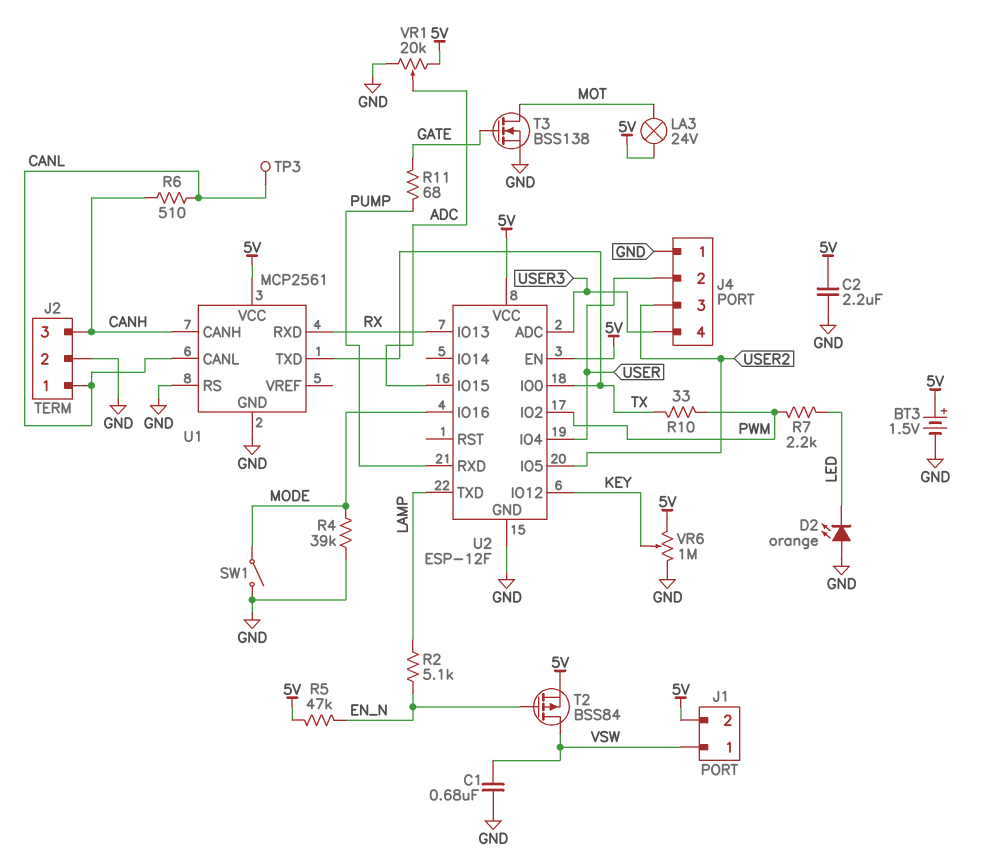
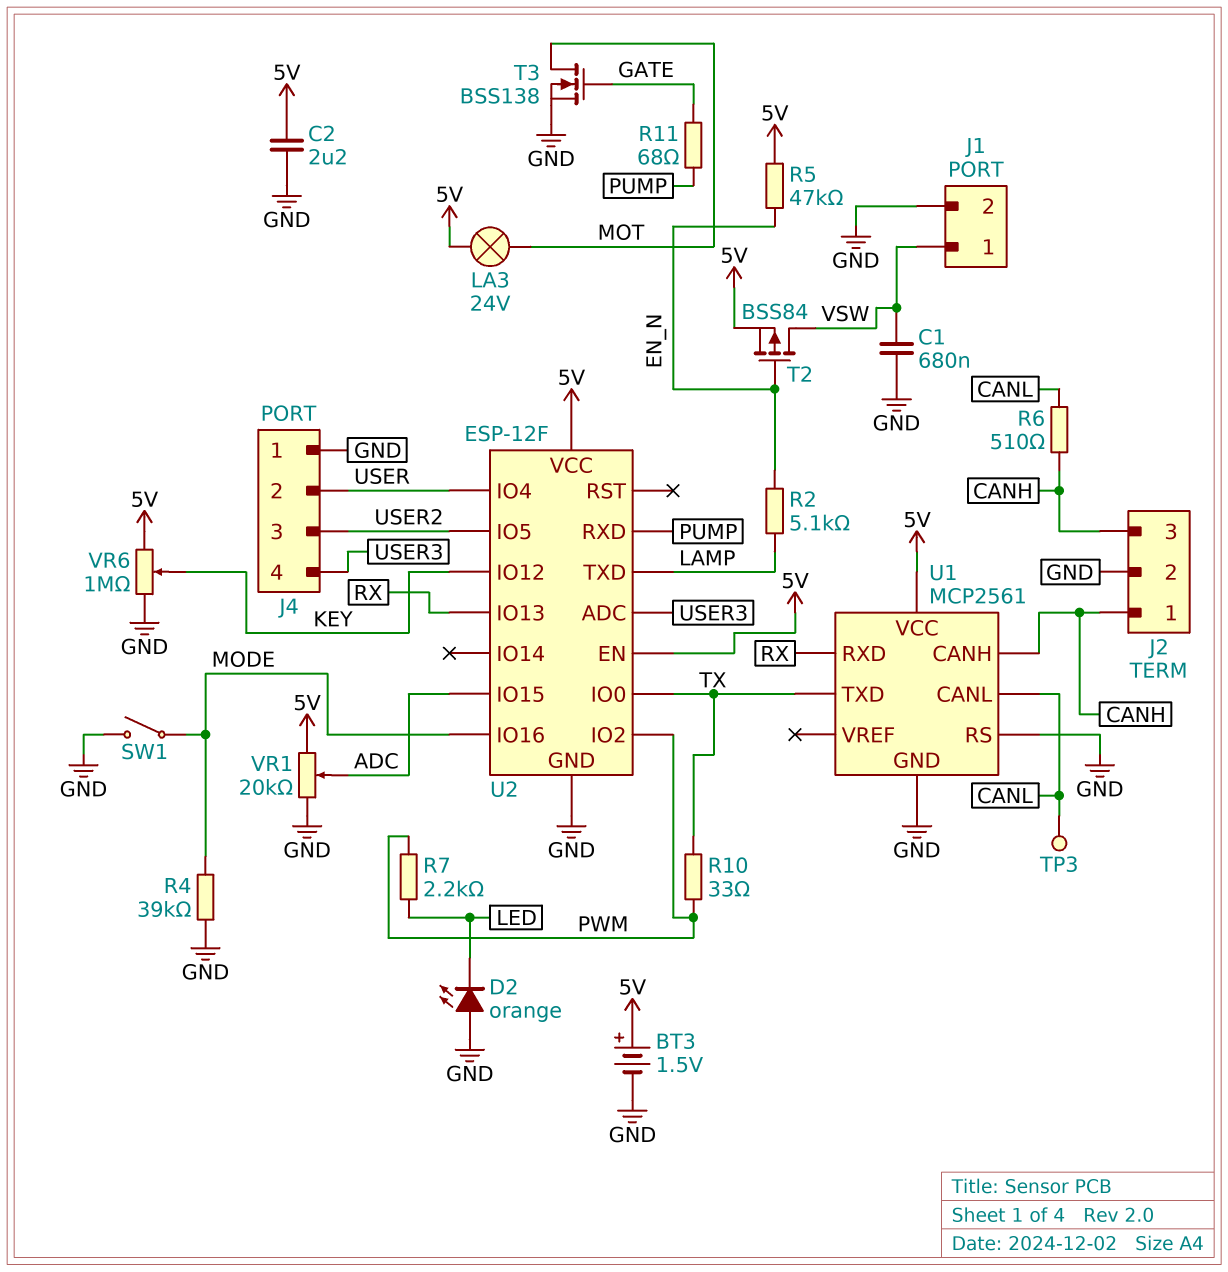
J1 pin 2: 5V -> GND
J2 pin 1: CANL -> CANH

